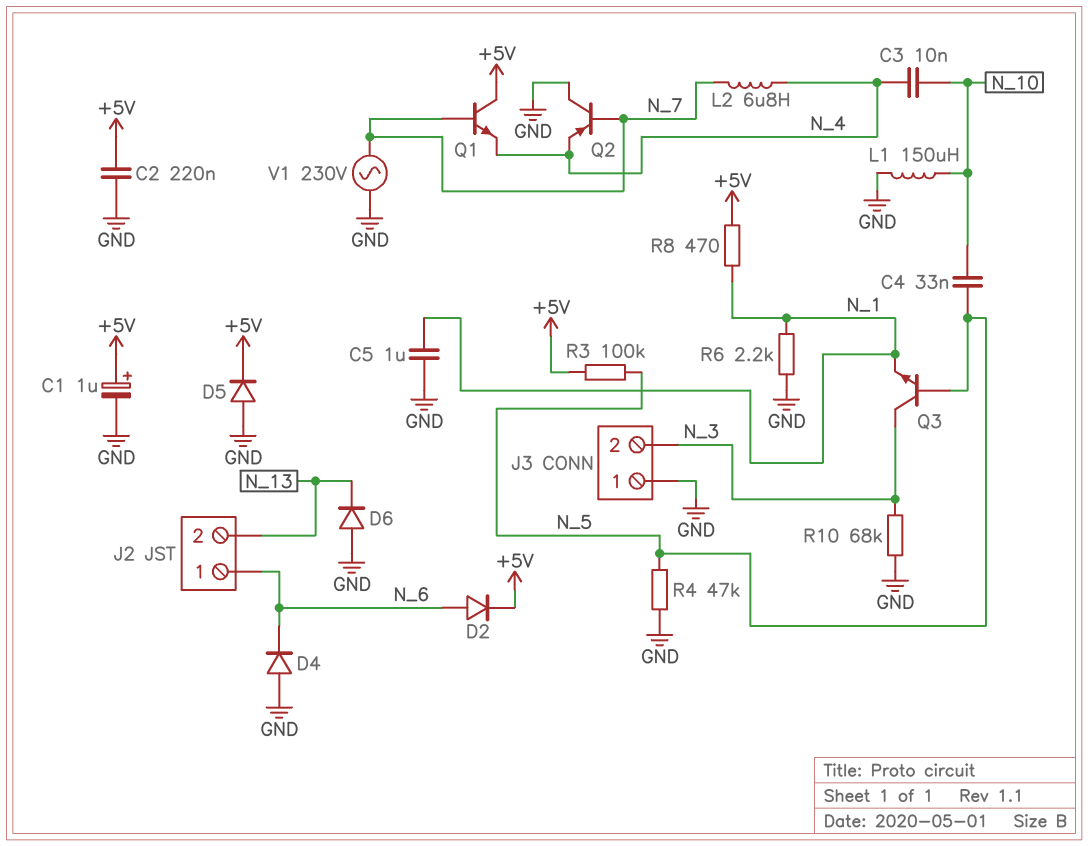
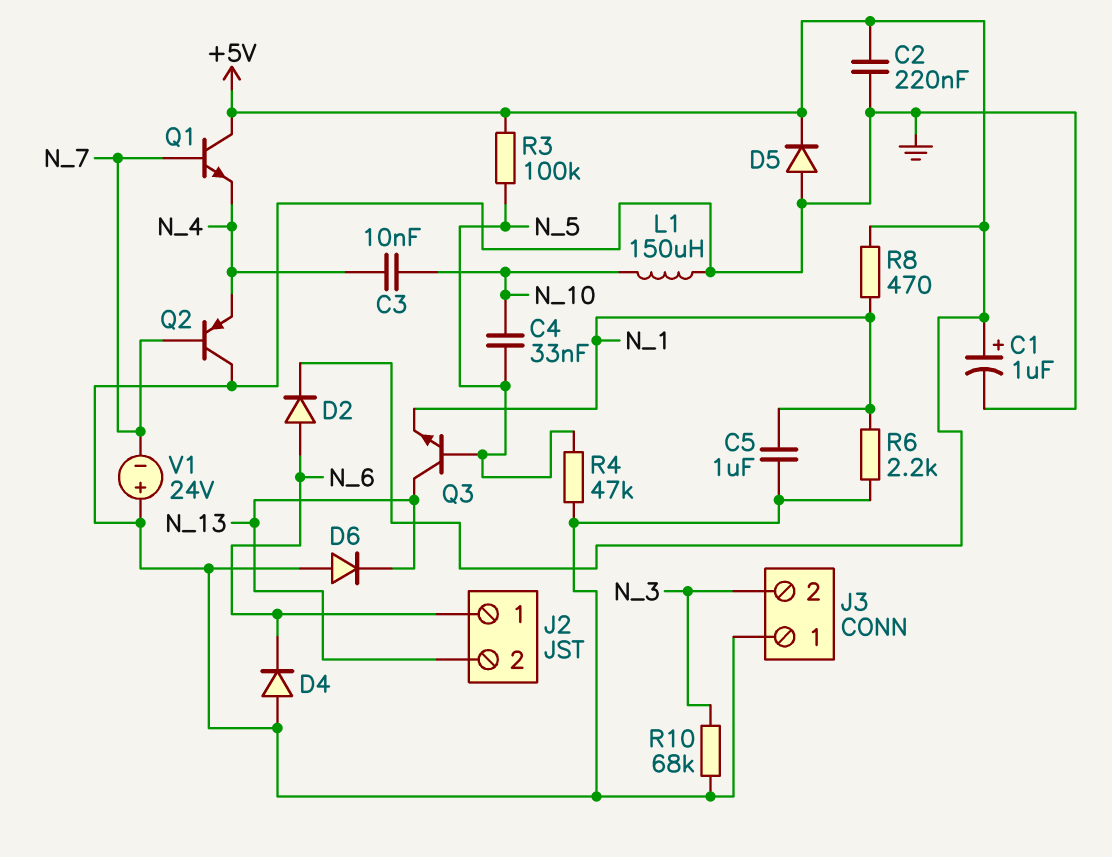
L2: 6.8uH (N_4, N_7) -> none
Q3: NPN (B N_5, C N_3, E N_1) -> NPN (B N_5, C N_13, E N_1)
V1: AC 230V (GND, N_7) -> 24V (plus GND, minus N_7)

